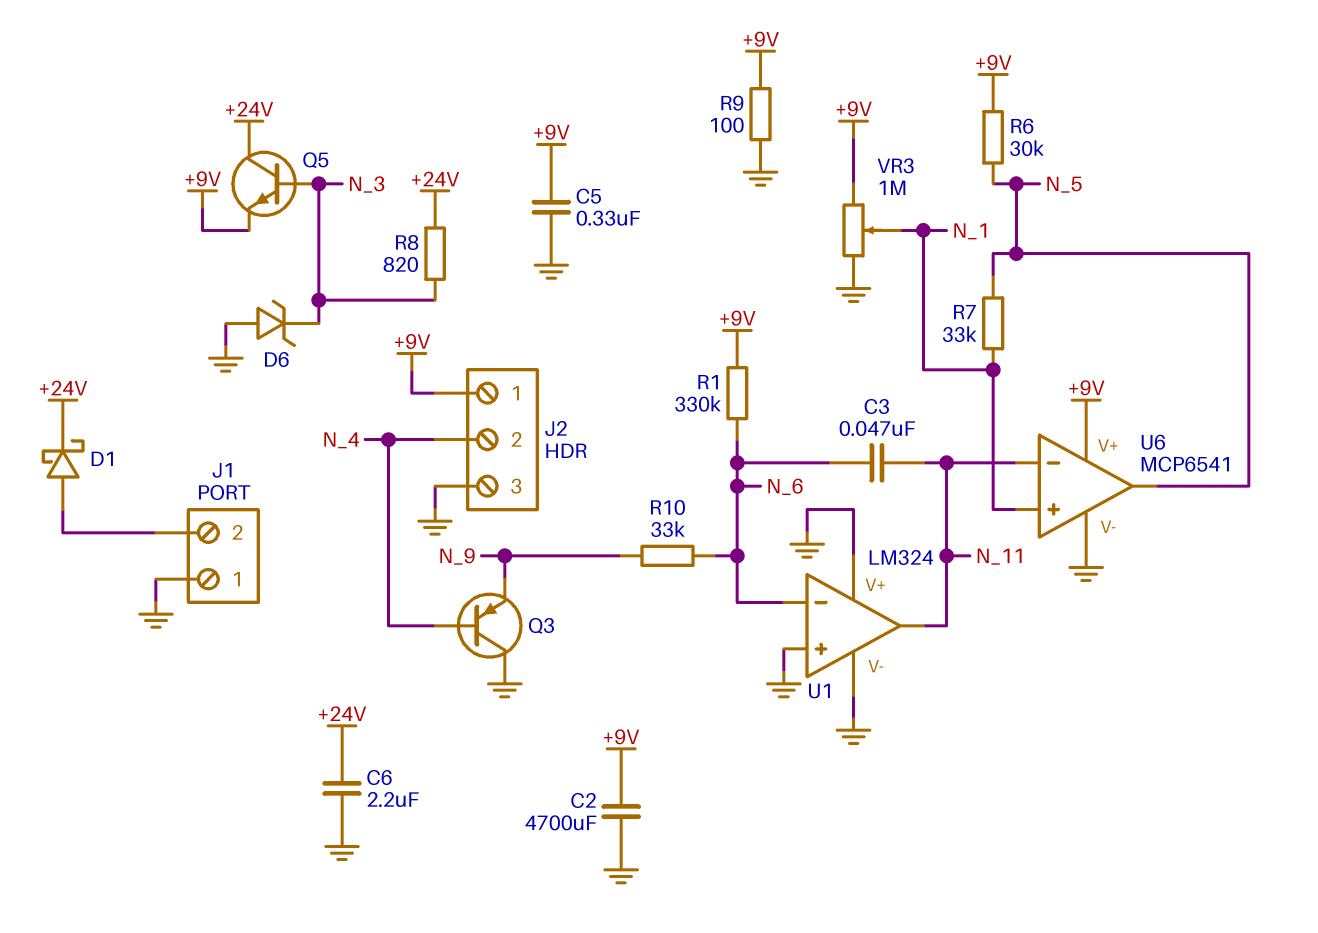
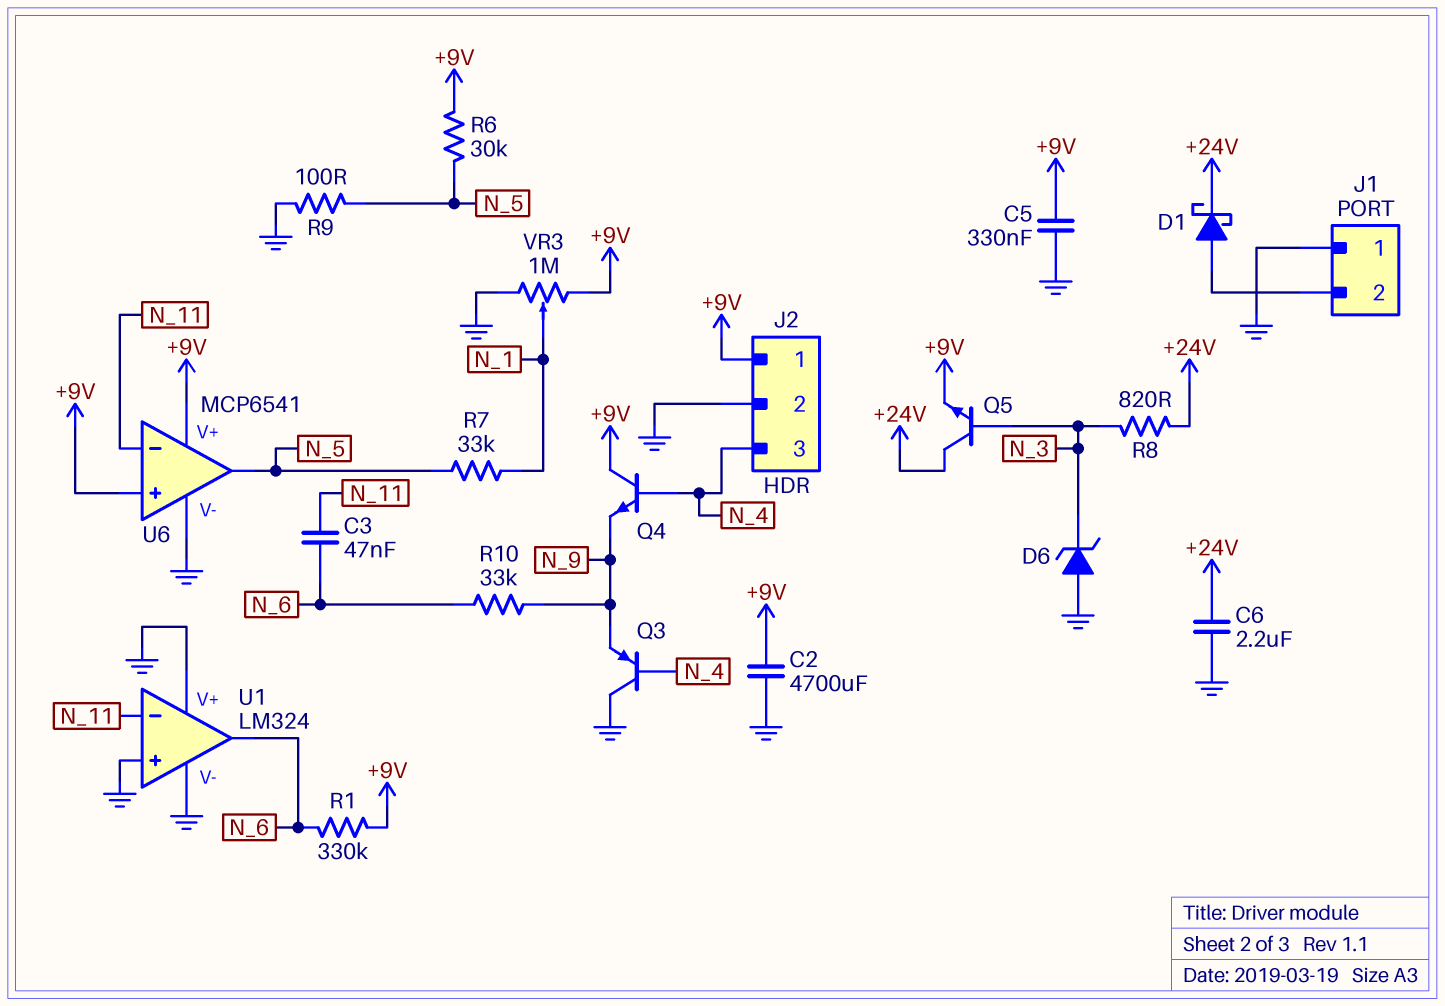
J2 pin 2: N_4 -> GND
J2 pin 3: GND -> N_4
Q4: none -> NPN (B N_4, C +9V, E N_9)
R9: 100 (+9V, GND) -> 100 (GND, N_5)
U1 pin in-: N_6 -> N_11
U1 pin out: N_11 -> N_6
U6 pin in+: N_1 -> +9V

